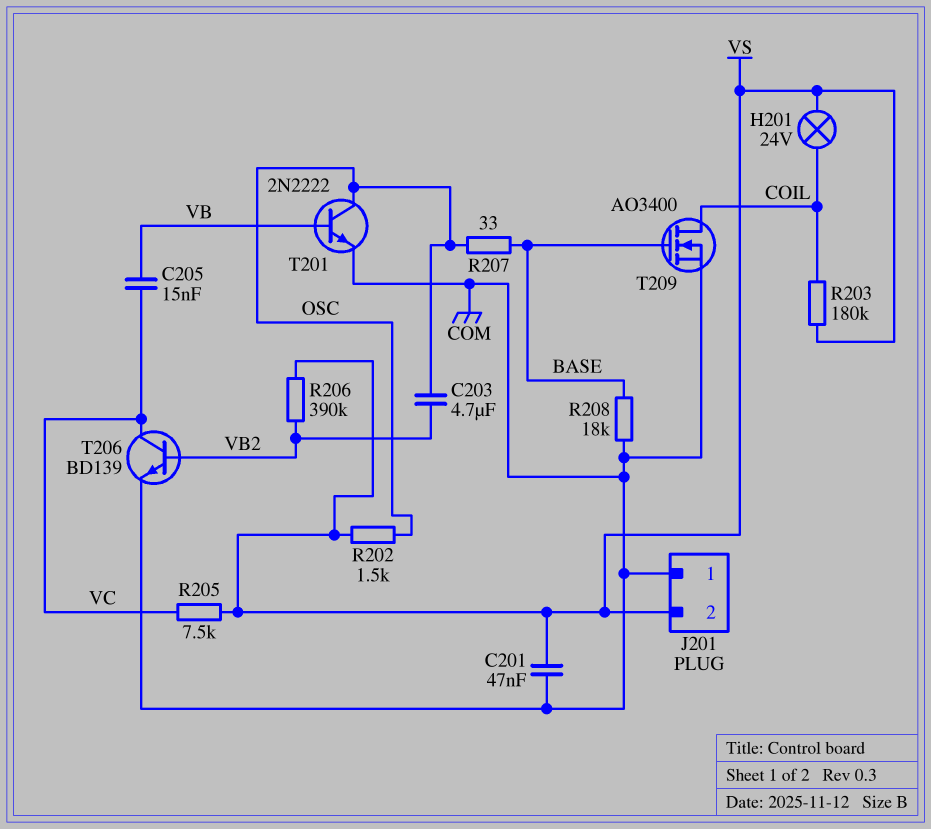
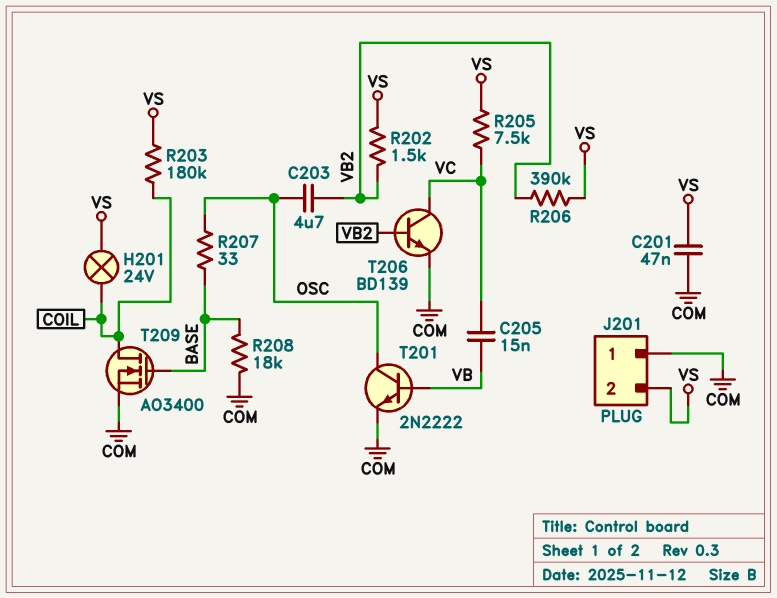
R202: 1.5k (OSC, VS) -> 1.5k (VB2, VS)

